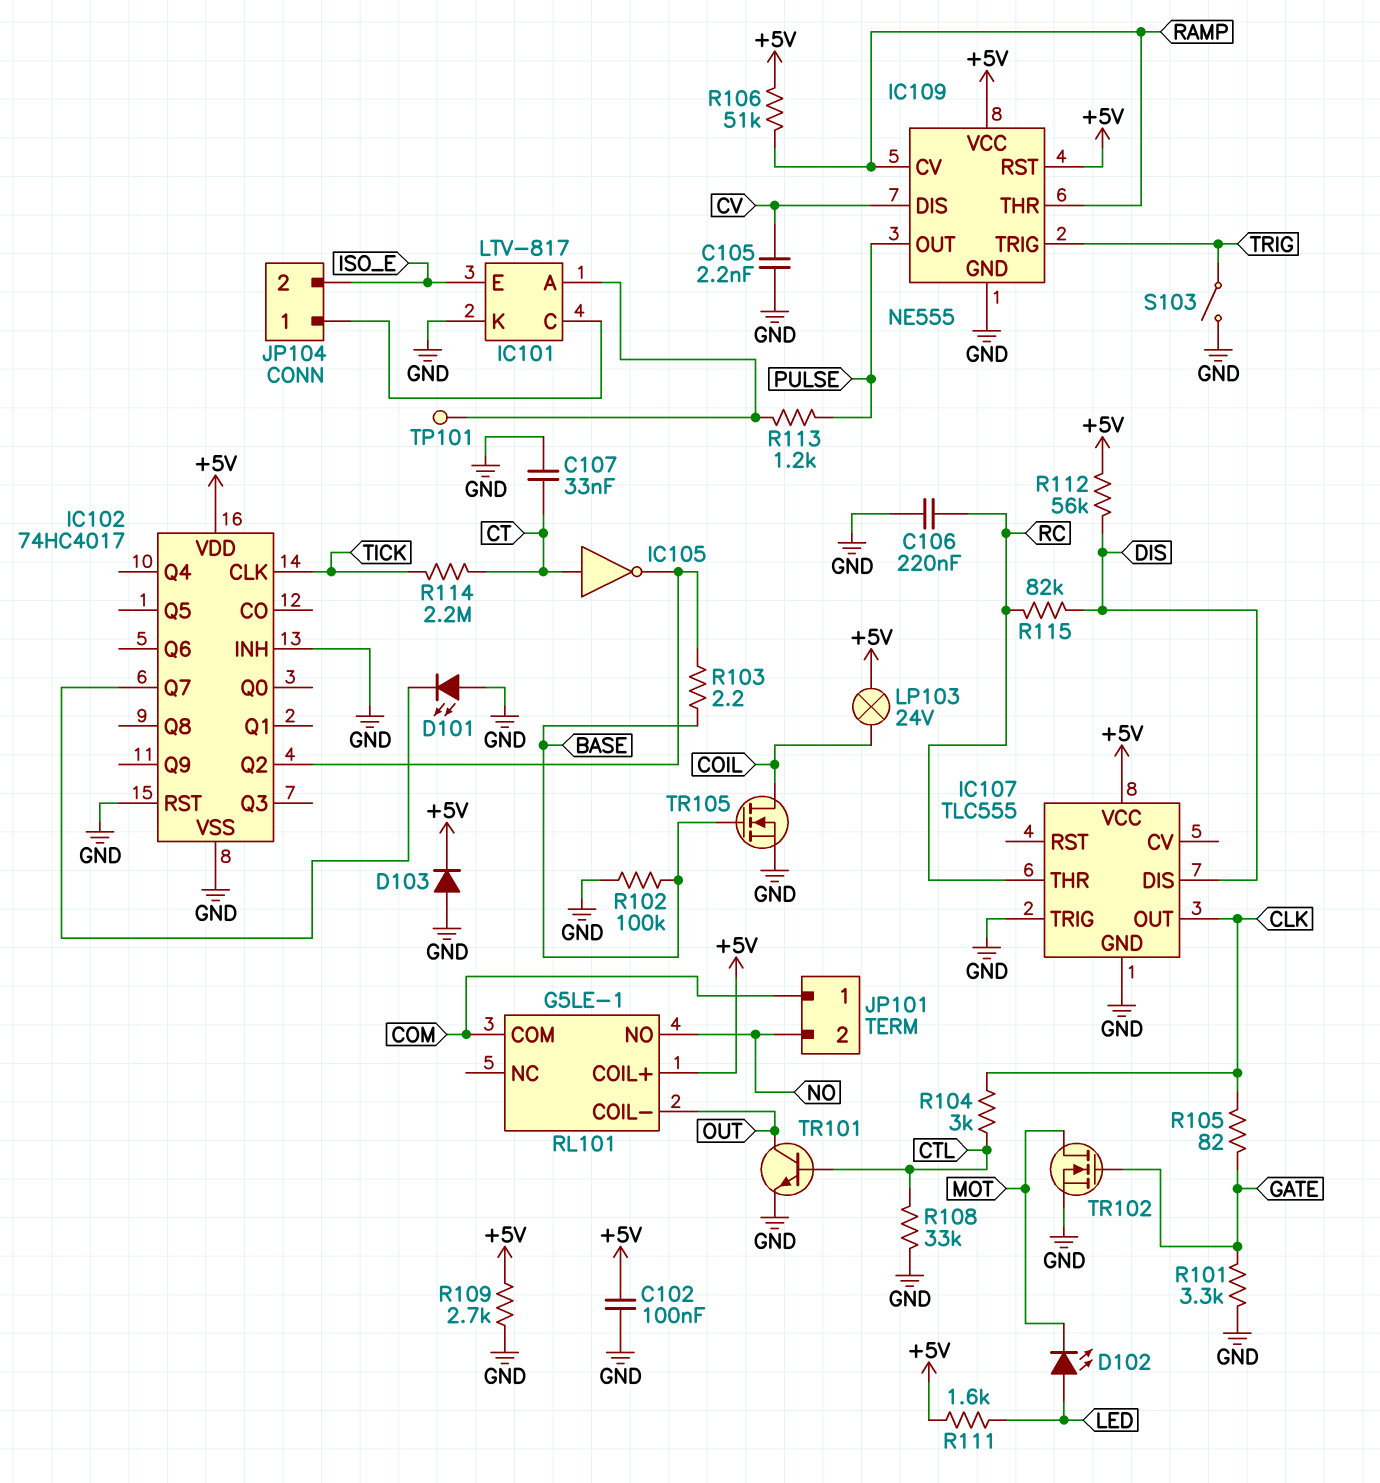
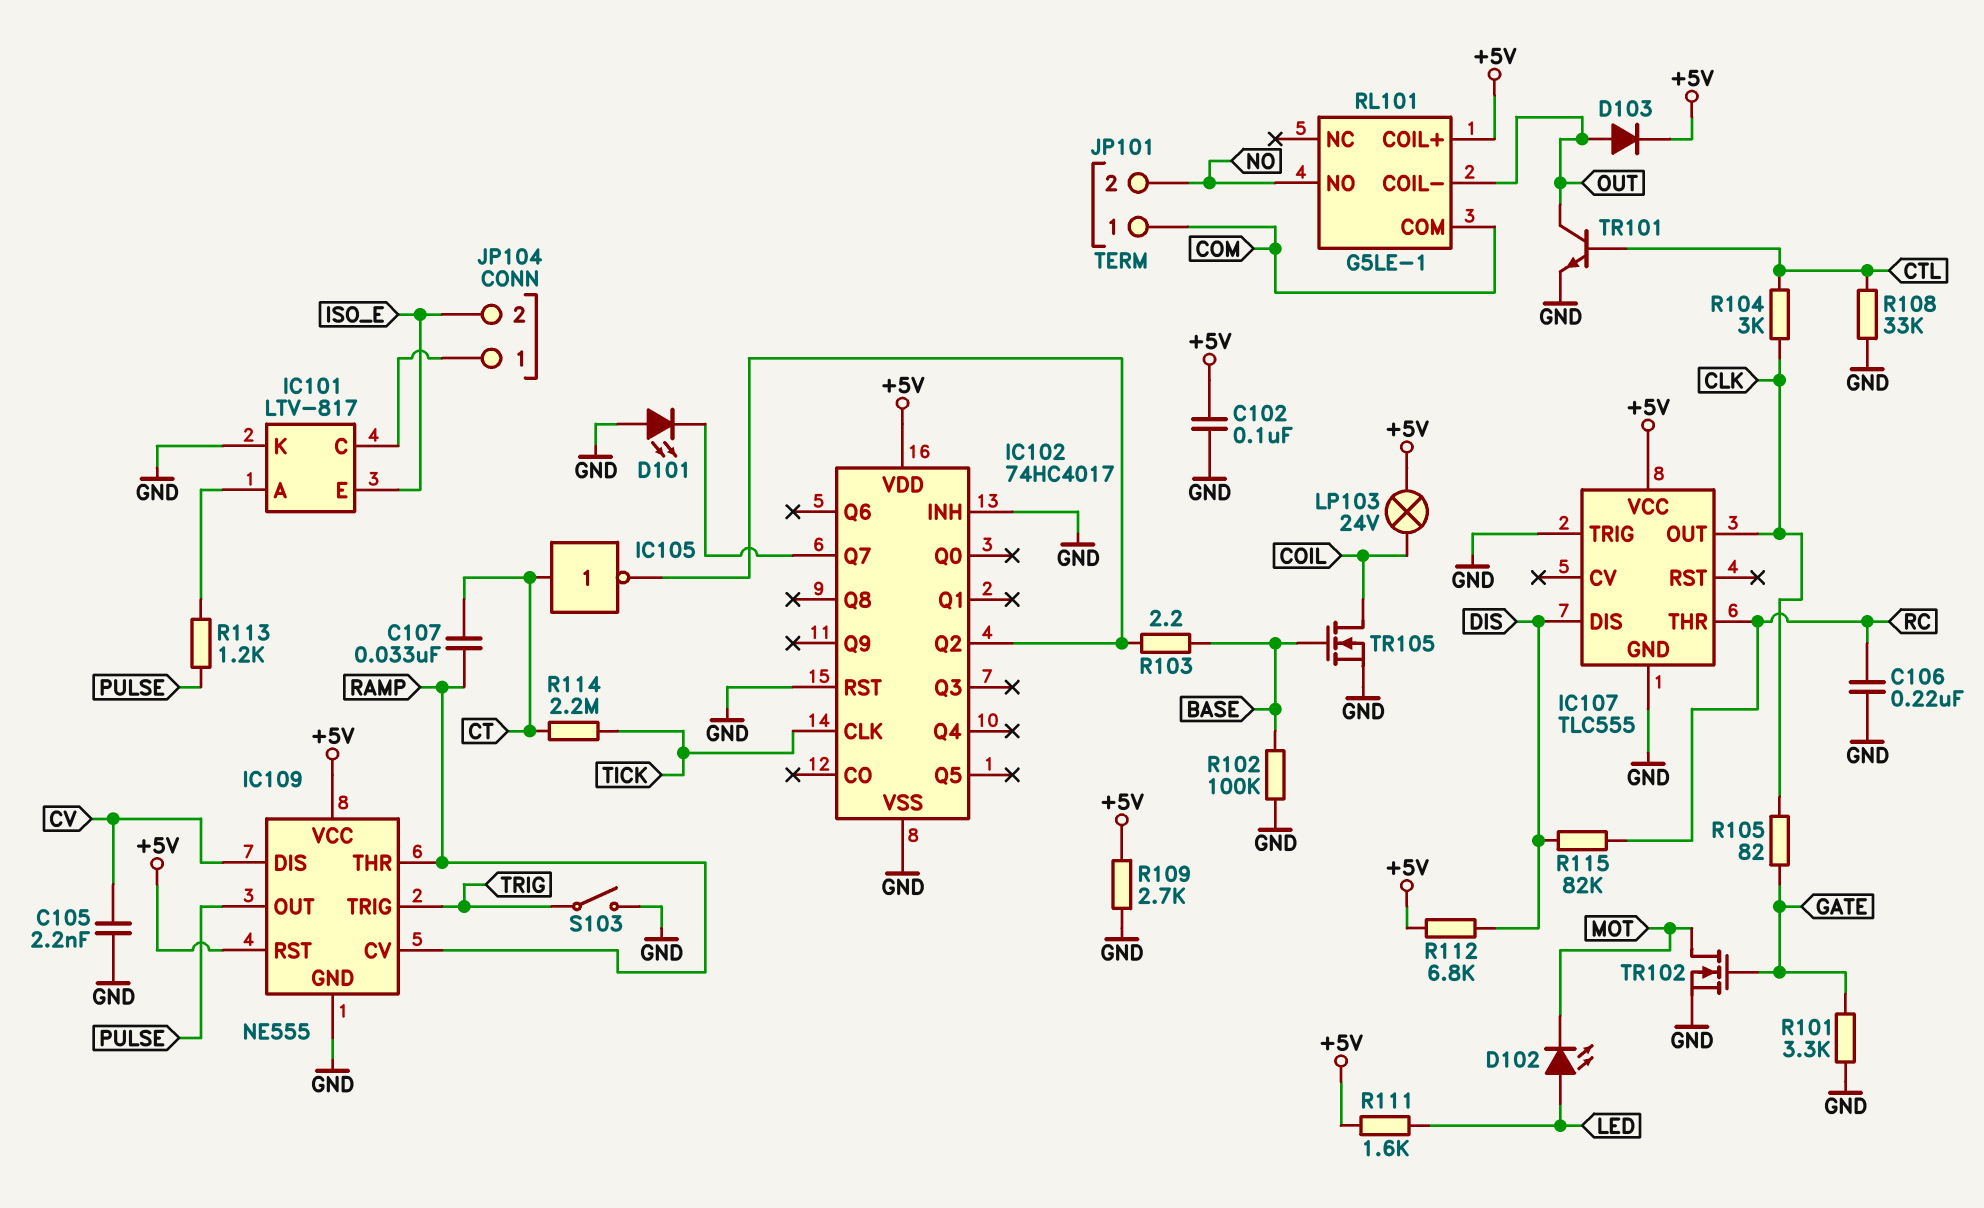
C107: 33nF (CT, GND) -> 33nF (CT, RAMP)
D103: diode (A GND, K +5V) -> diode (A OUT, K +5V)
R106: 51k (+5V, RAMP) -> none
R112: 56k (+5V, DIS) -> 6.8k (+5V, DIS)
TP101: test point (IC101/A) -> none

